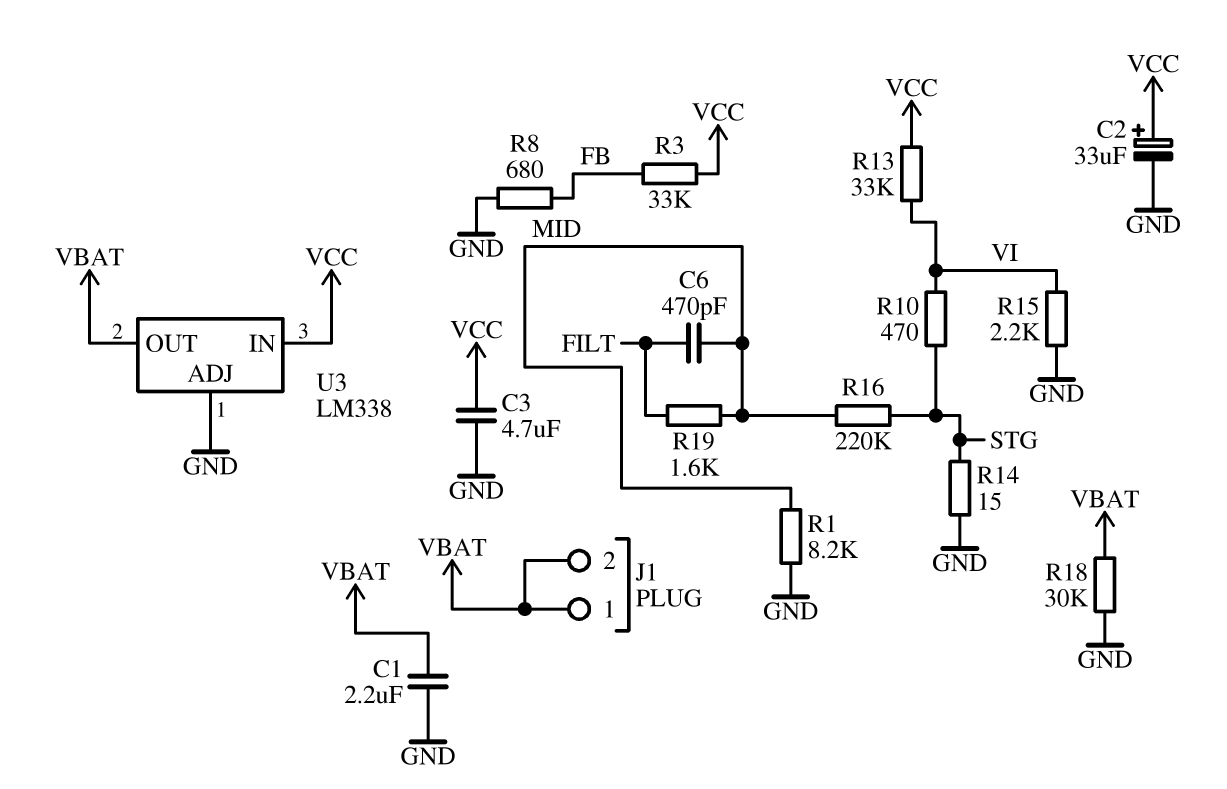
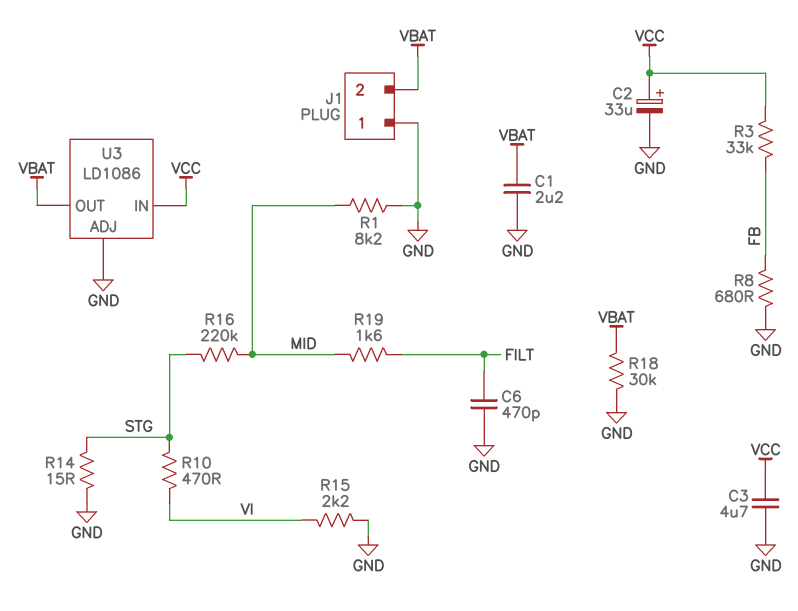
C6: 470pF (FILT, MID) -> 470pF (FILT, GND)
J1 pin 1: VBAT -> GND
R13: 33k (VCC, VI) -> none
U3: LM338 -> LD1086

